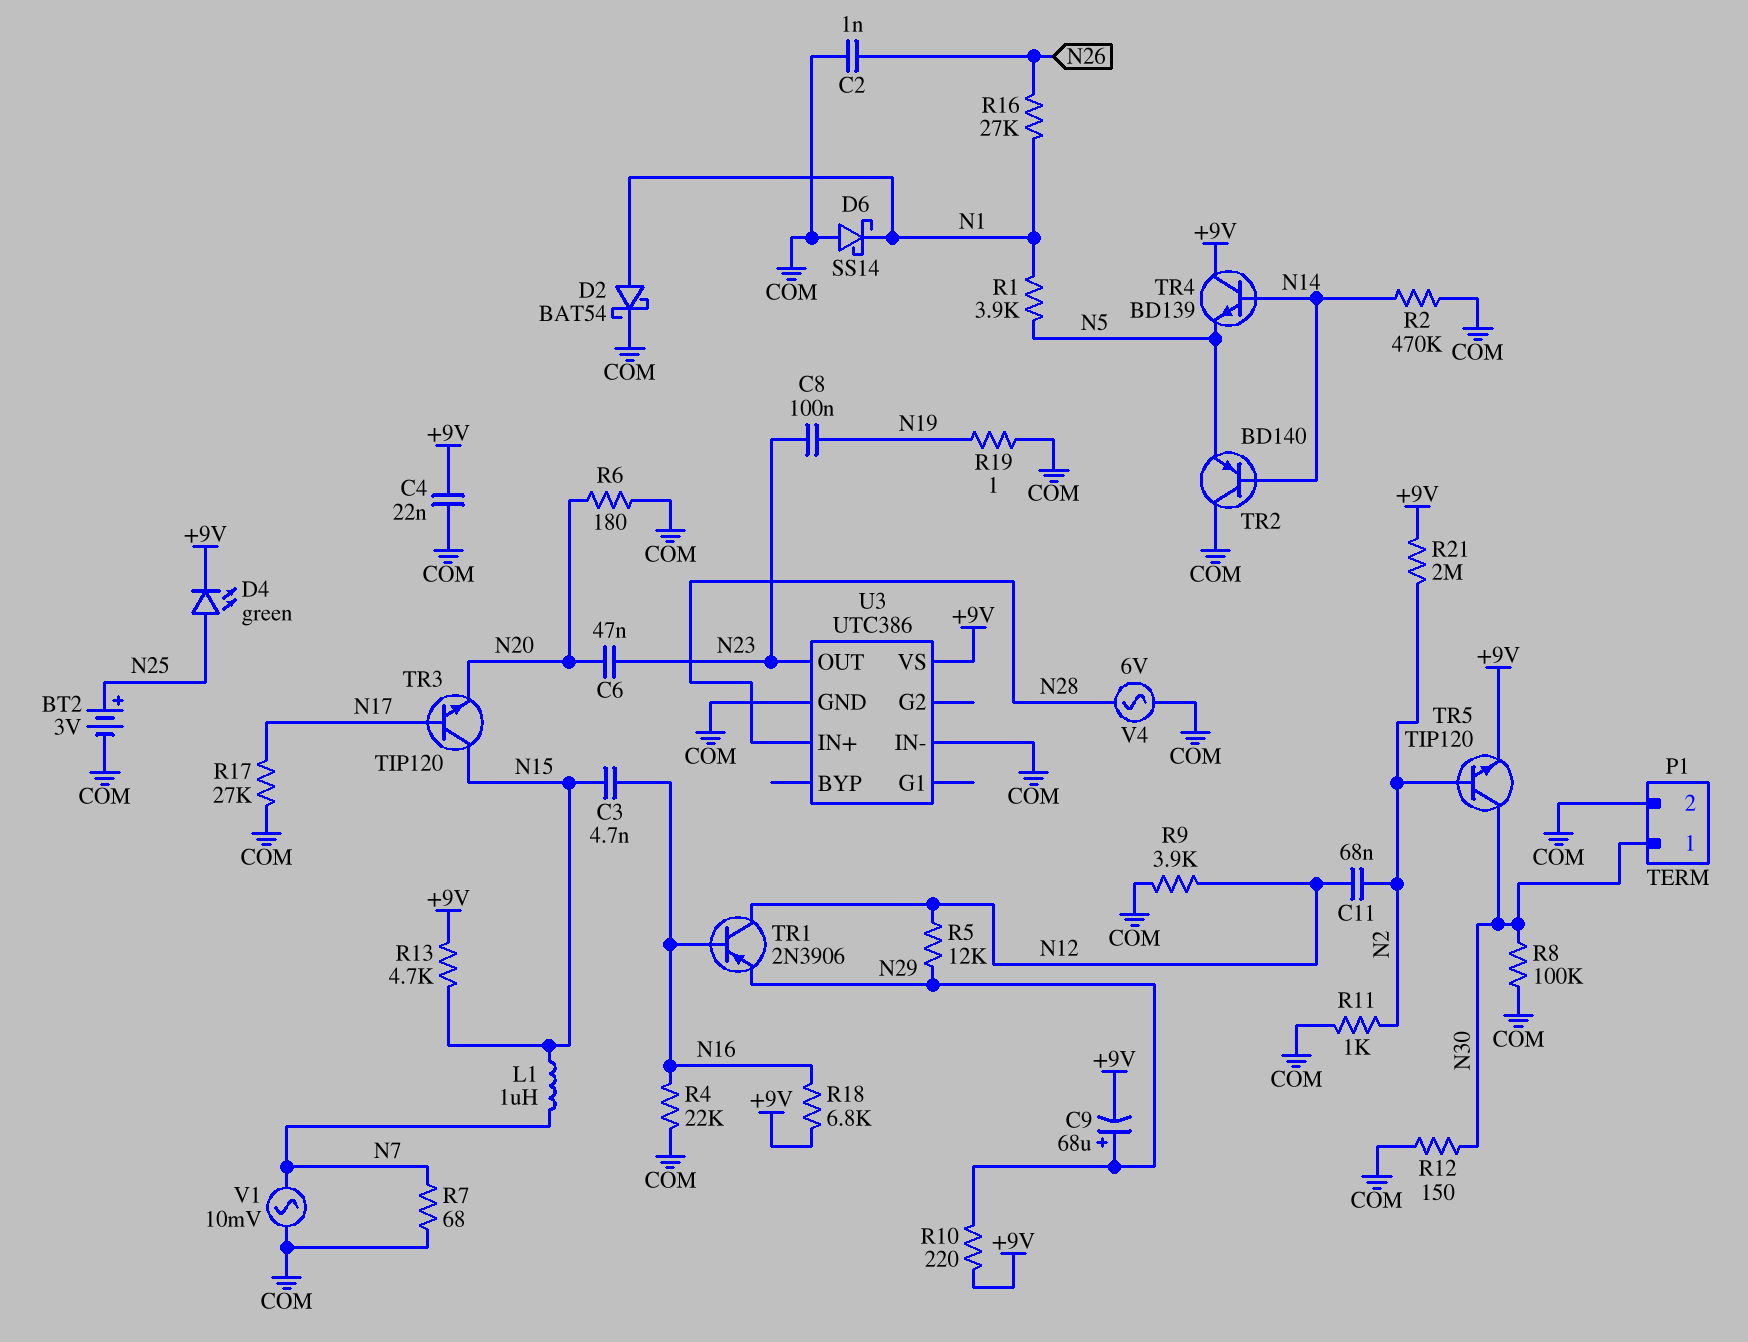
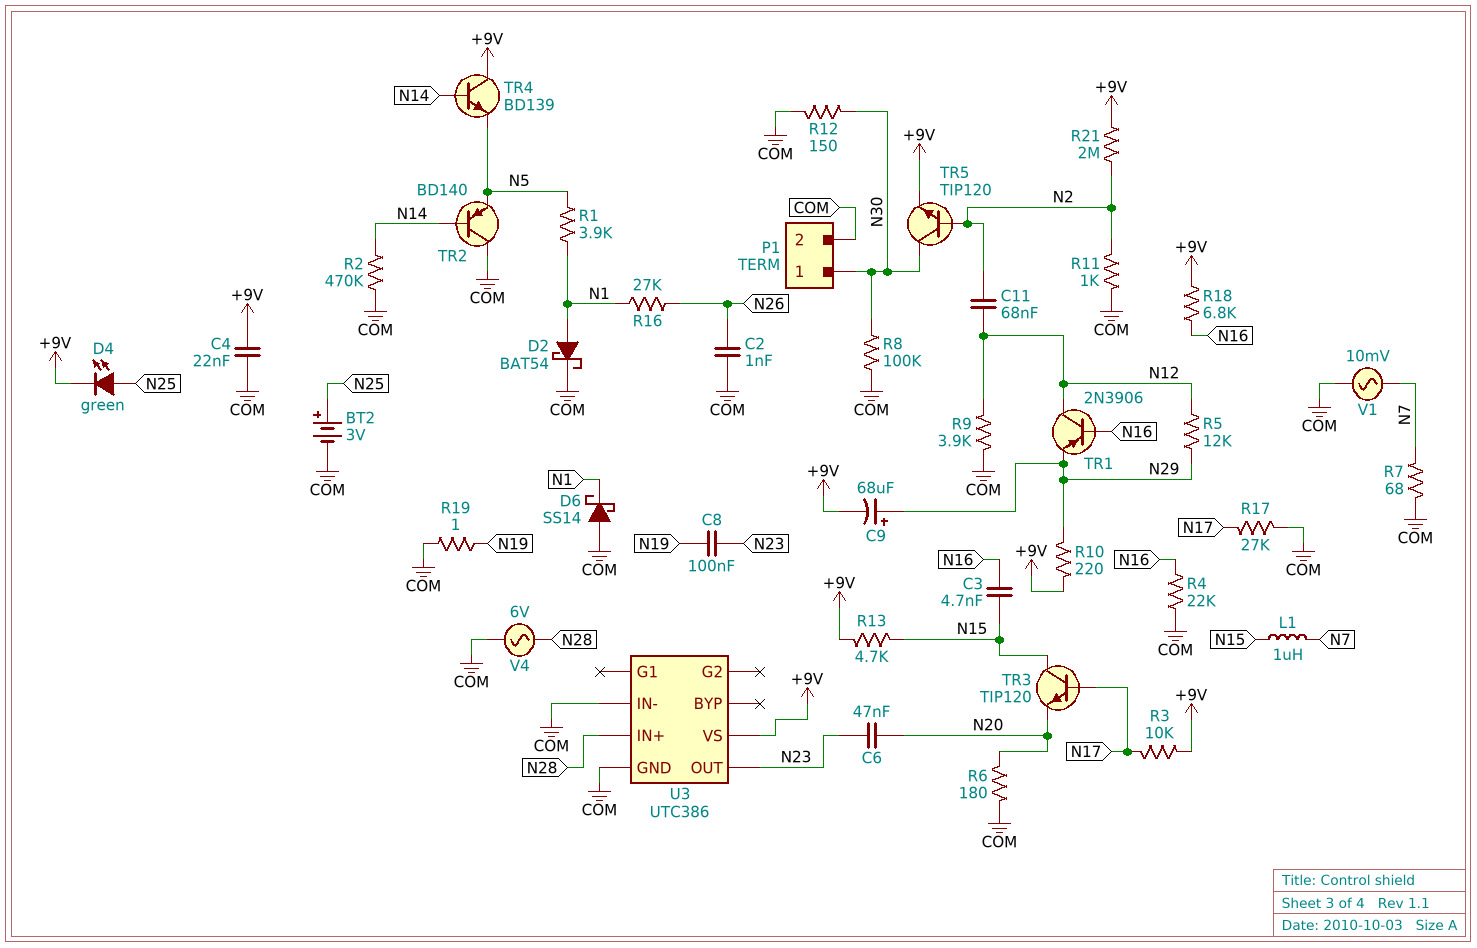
R3: none -> 10k (+9V, N17)

